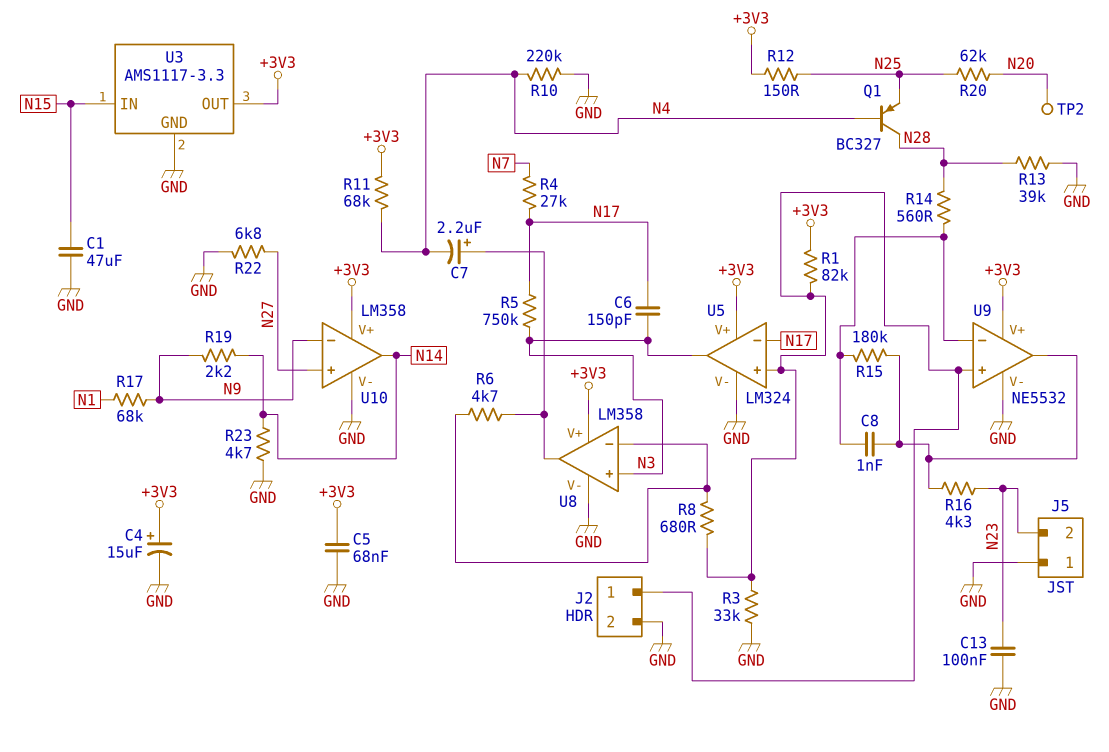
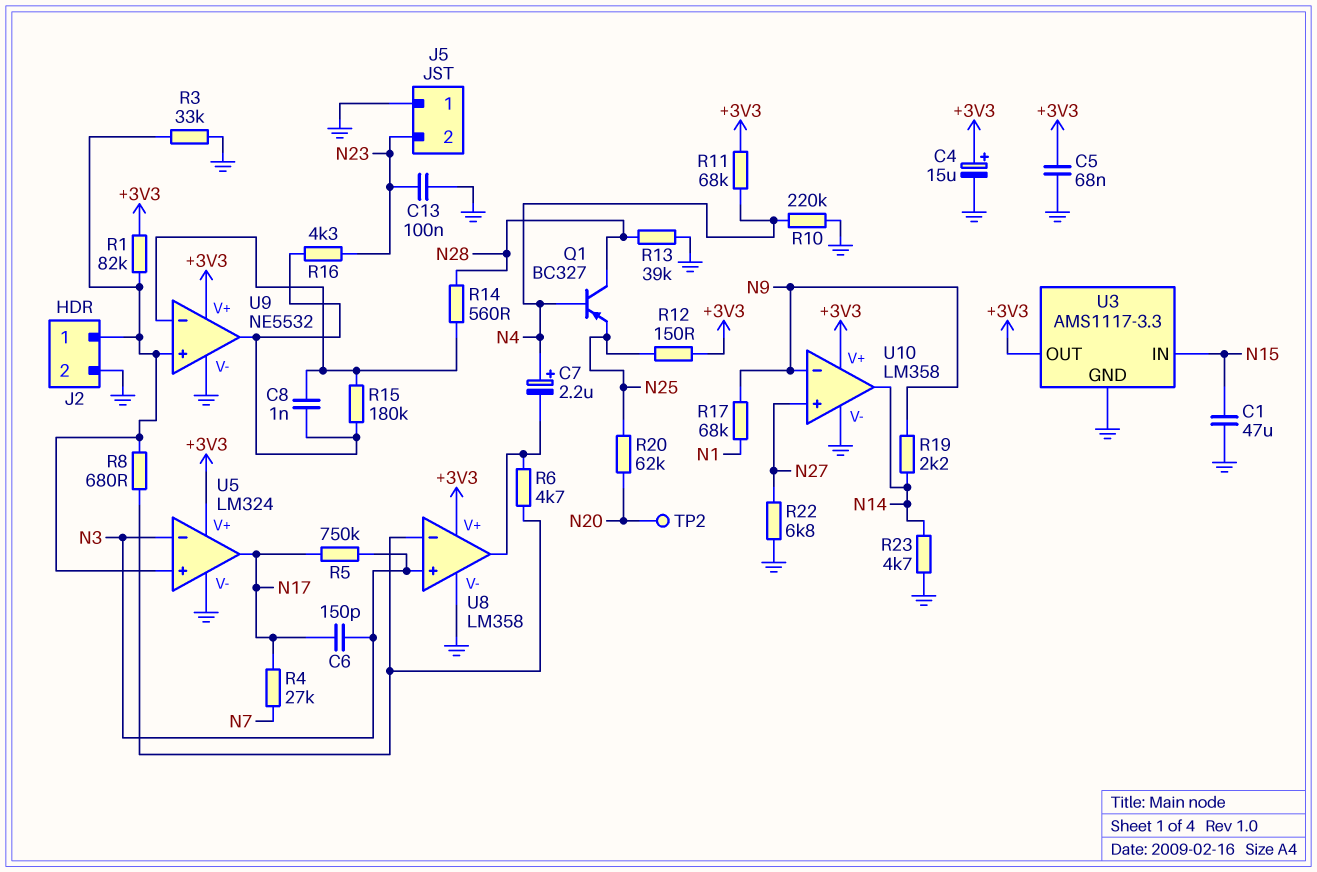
C7: 2.2uF (plus U8/out, minus N4) -> 2.2uF (plus N4, minus U8/out)
U5 pin in-: N17 -> N3
U5 pin out: N3 -> N17

